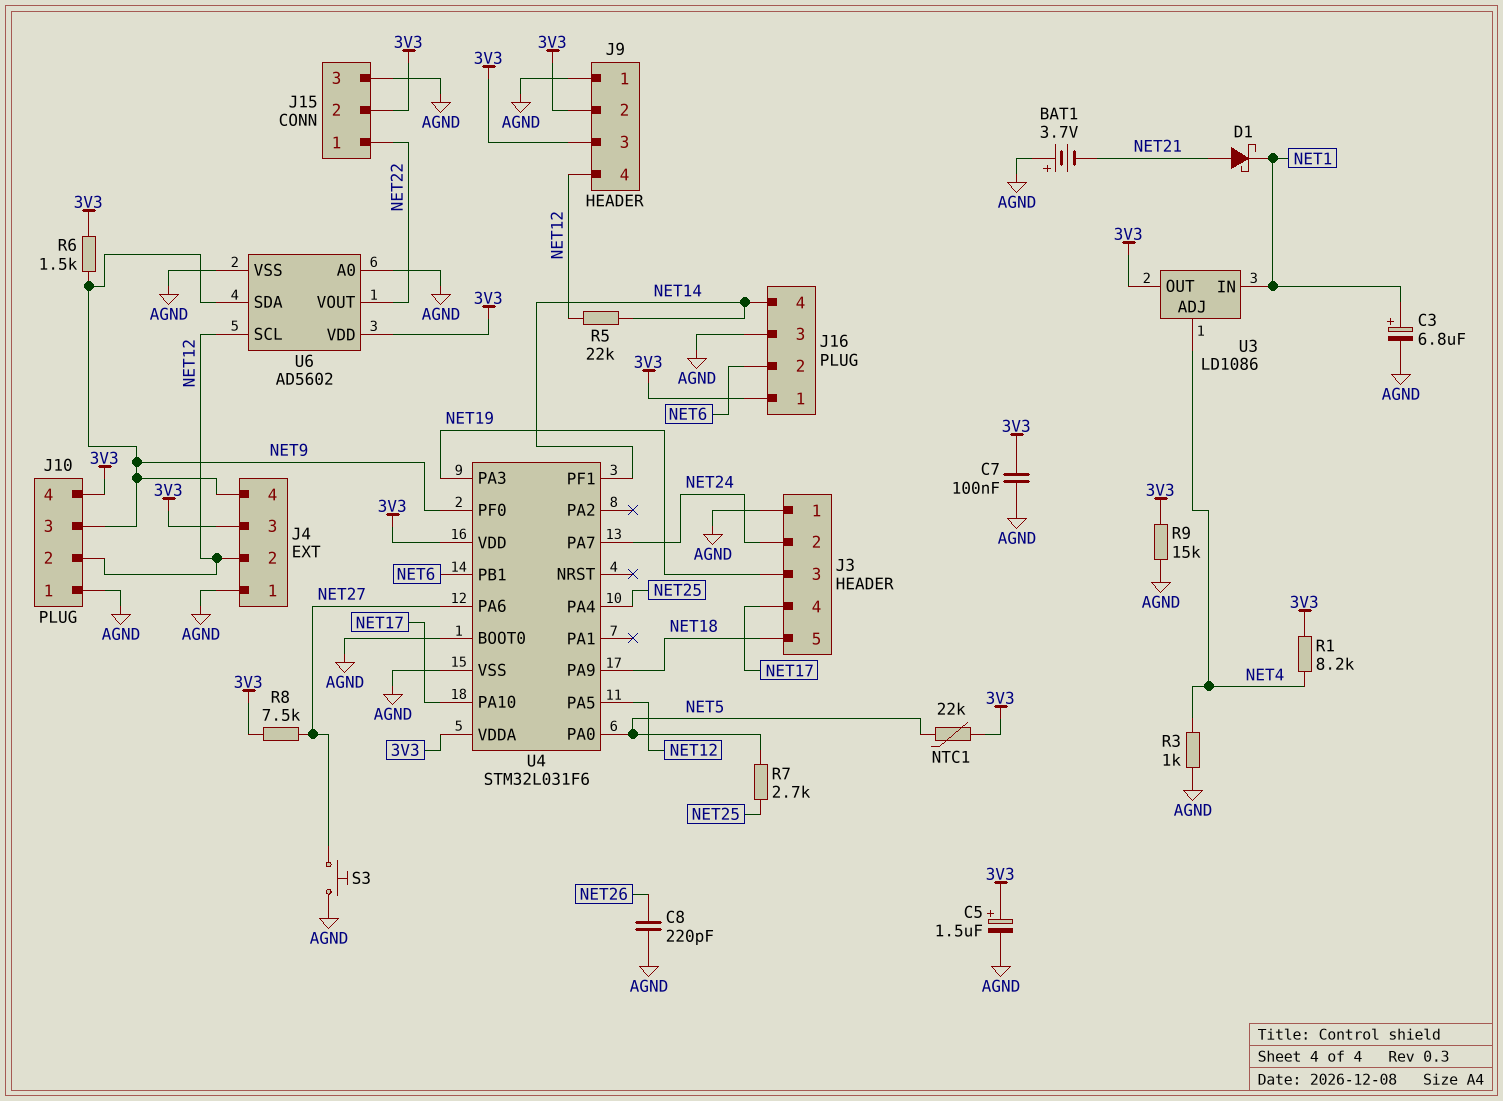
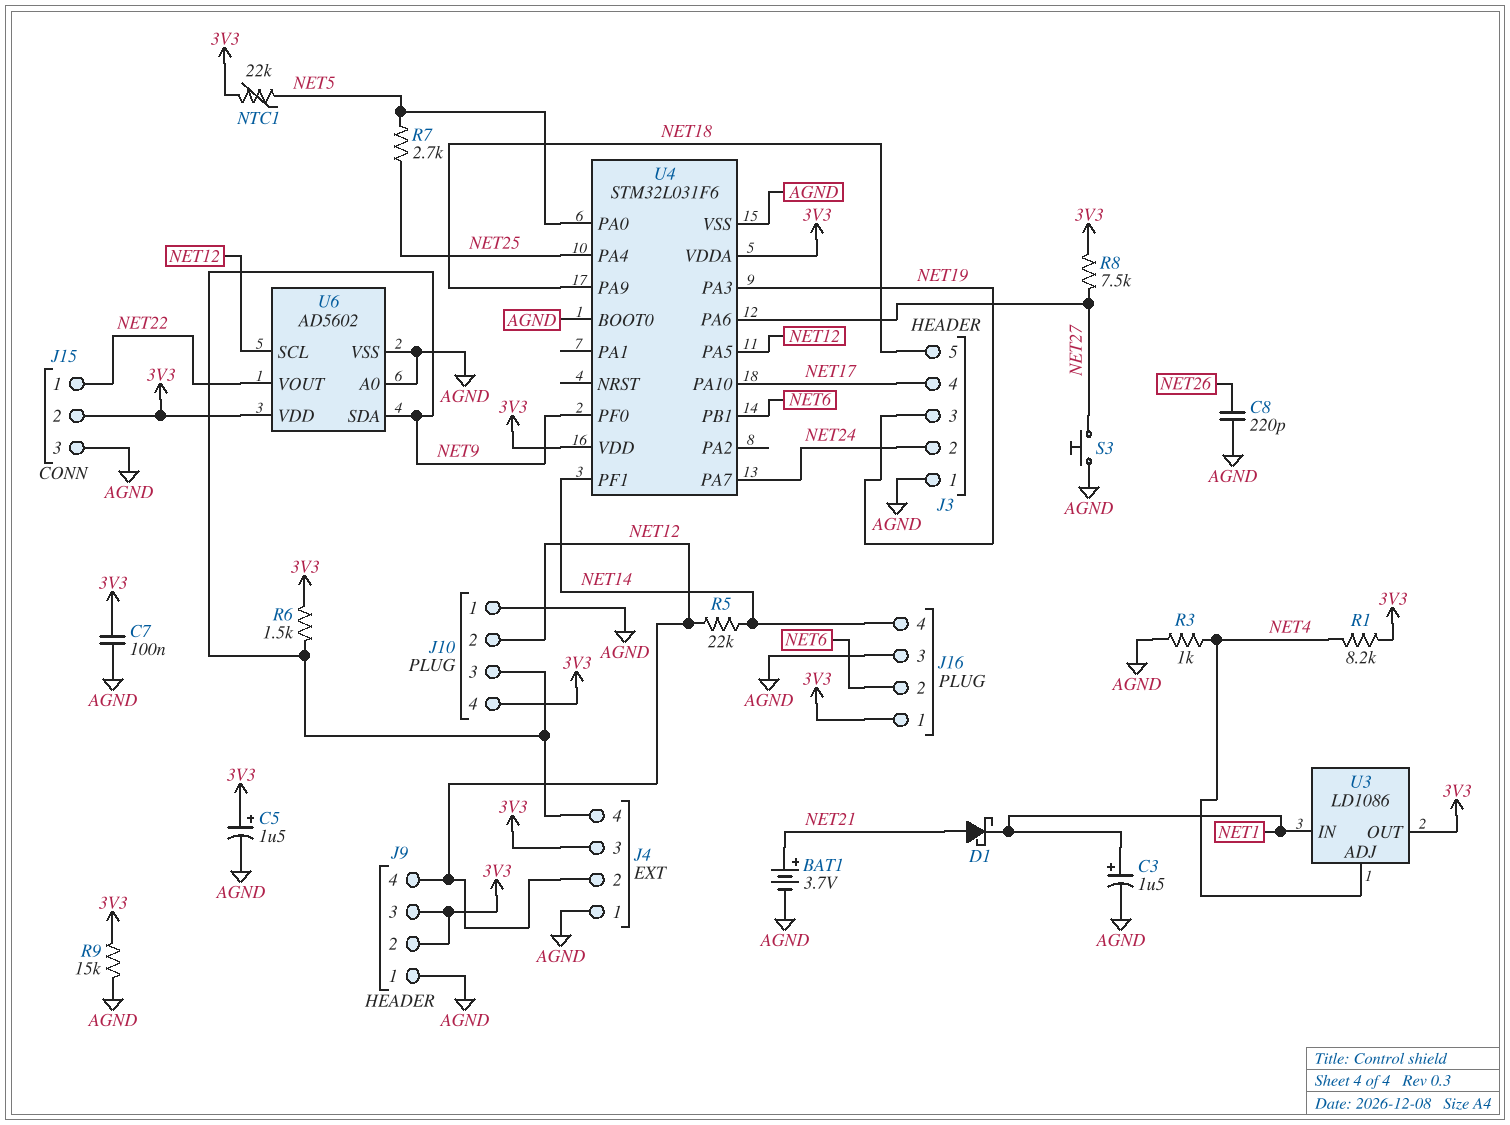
BAT1: 3.7V (plus AGND, minus NET21) -> 3.7V (plus NET21, minus AGND)
C3: 6.8uF (plus NET1, minus AGND) -> 1.5uF (plus NET1, minus AGND)

